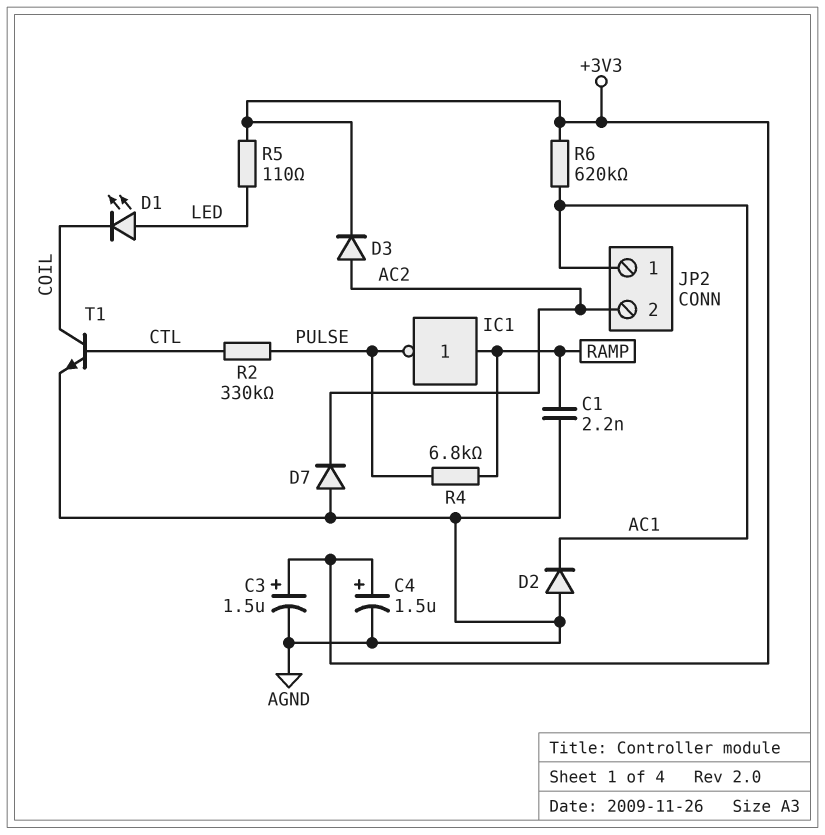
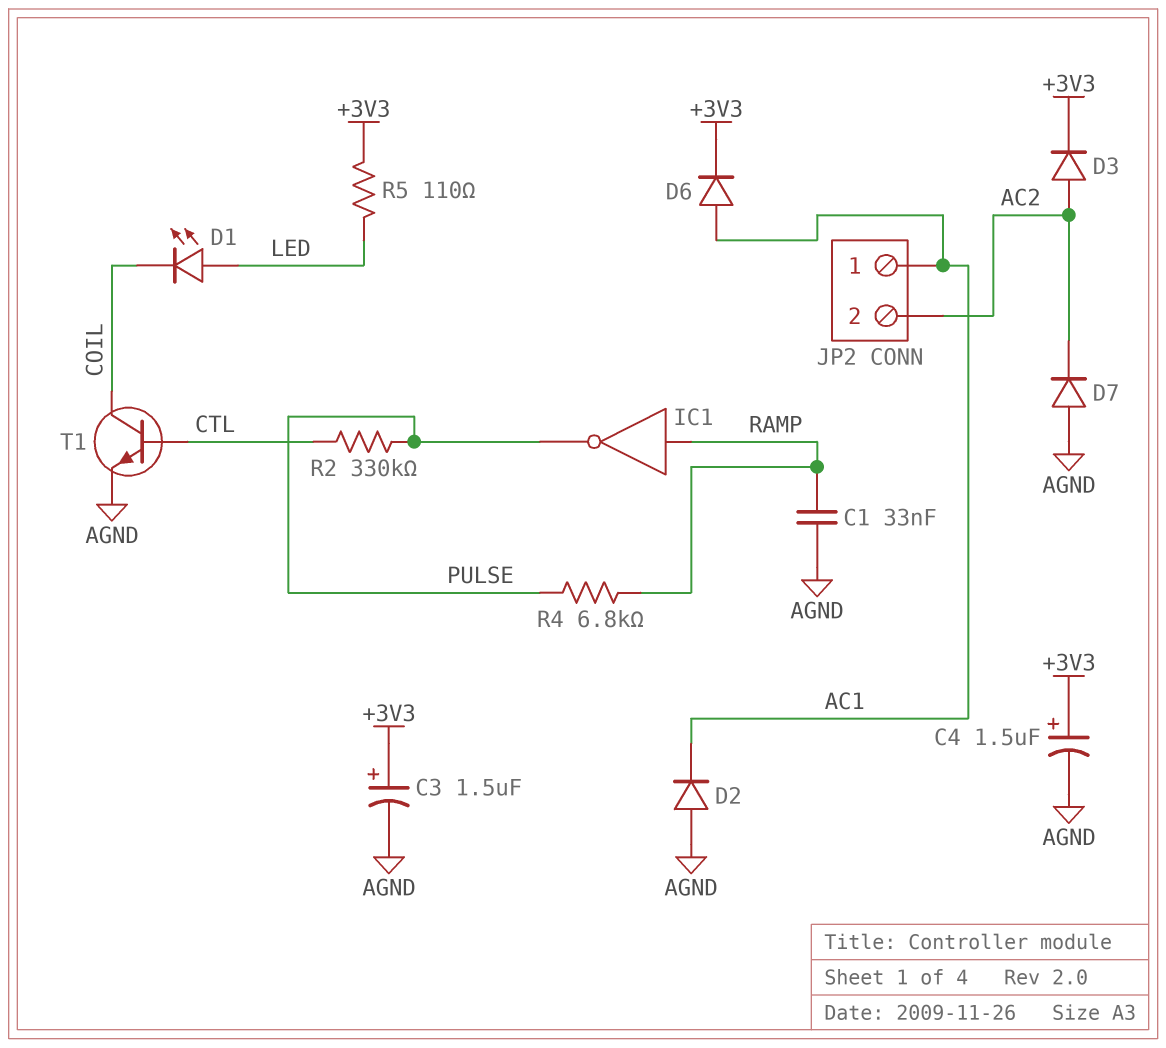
C1: 2.2nF (AGND, RAMP) -> 33nF (AGND, RAMP)
D6: none -> diode (A AC1, K +3V3)
R6: 620k (+3V3, AC1) -> none

